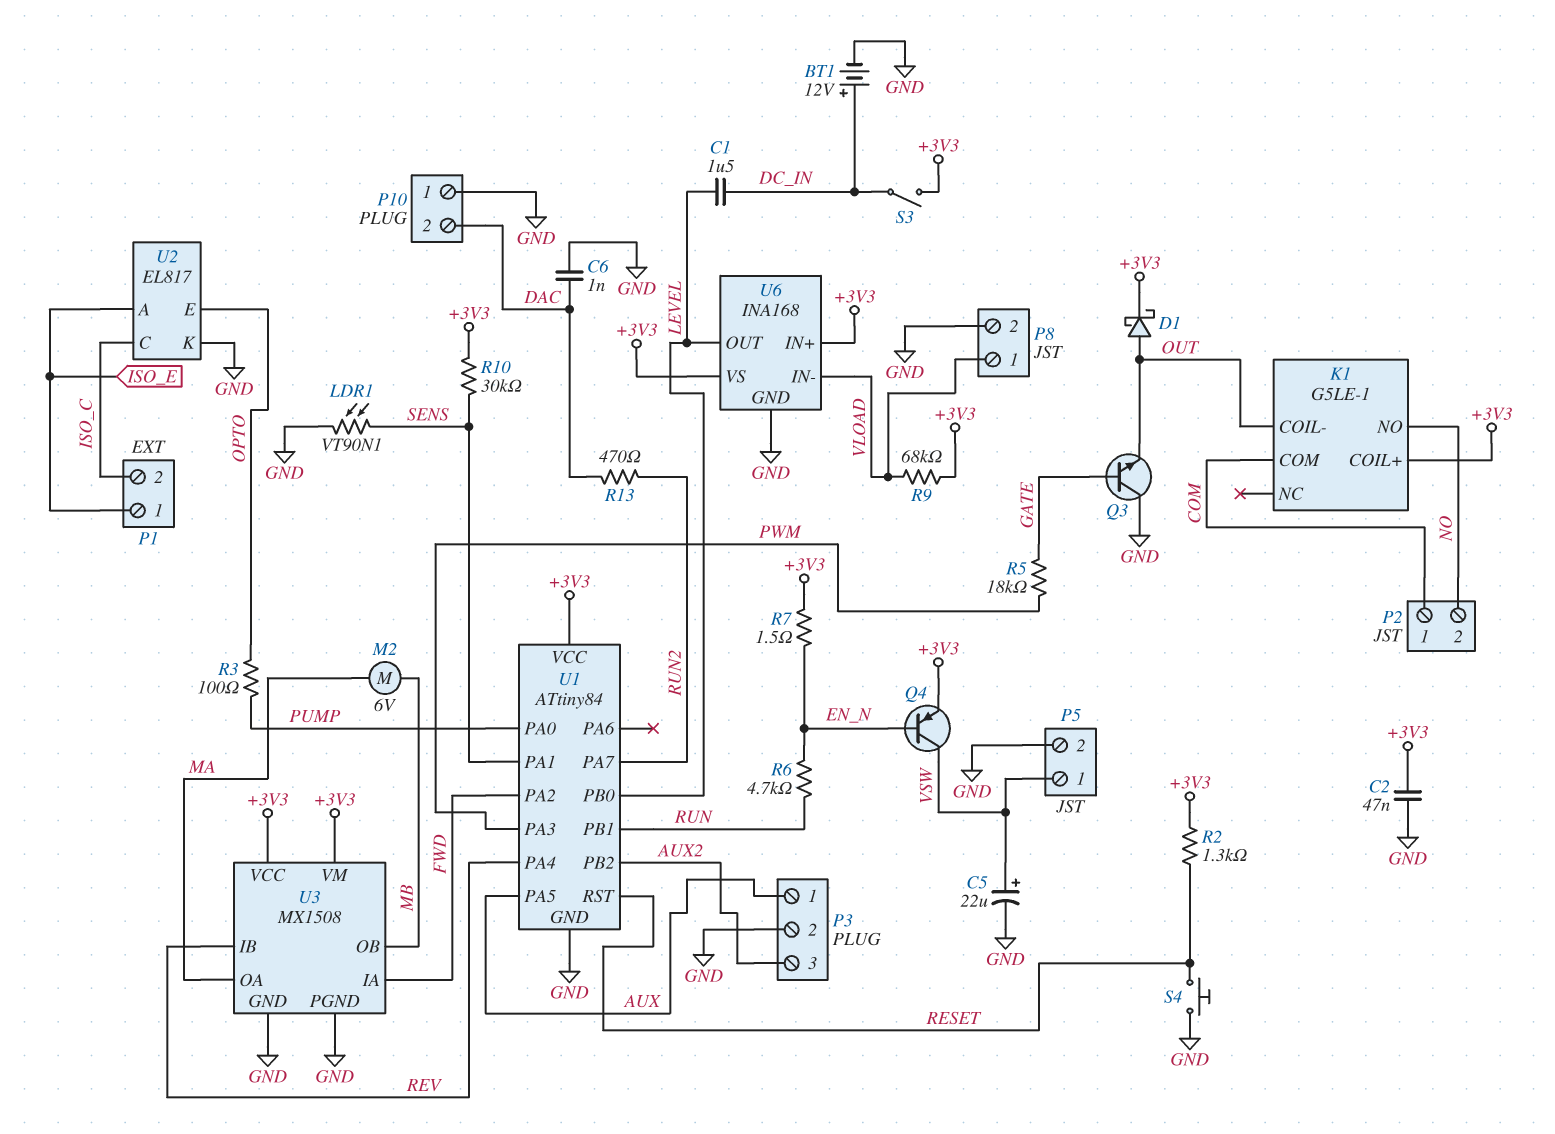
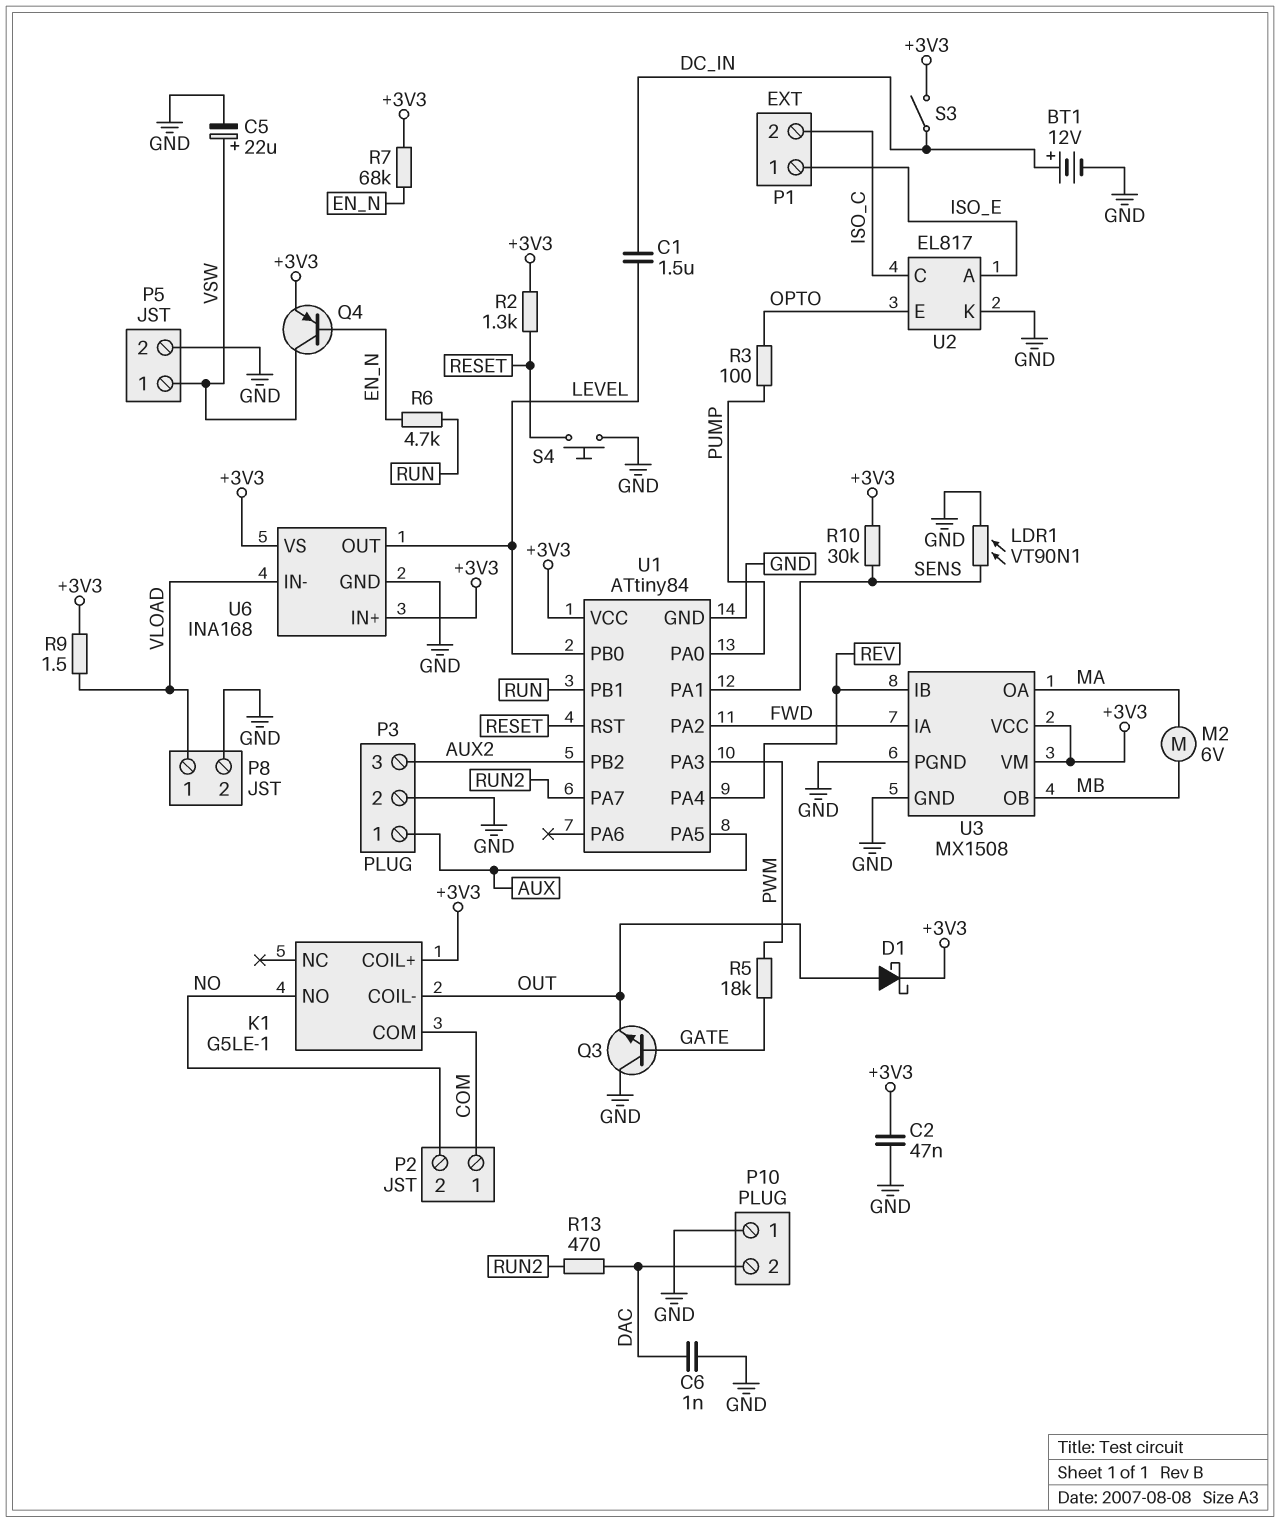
R7: 1.5 (+3V3, EN_N) -> 68k (+3V3, EN_N)
R9: 68k (+3V3, VLOAD) -> 1.5 (+3V3, VLOAD)

